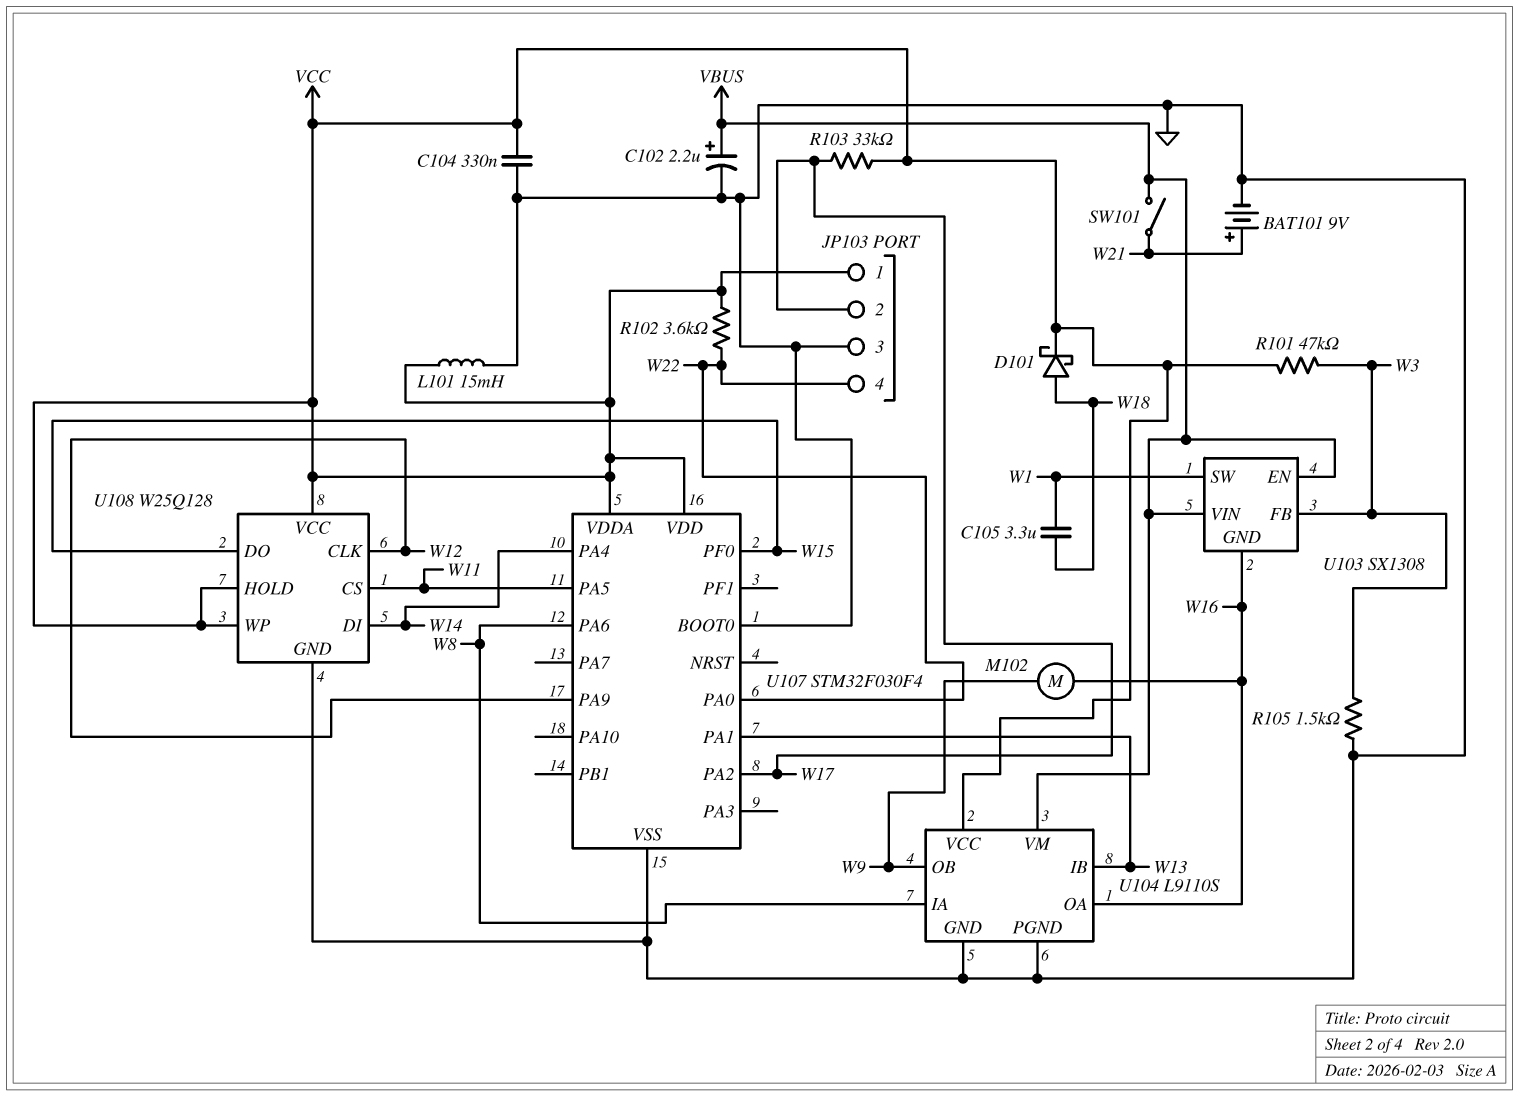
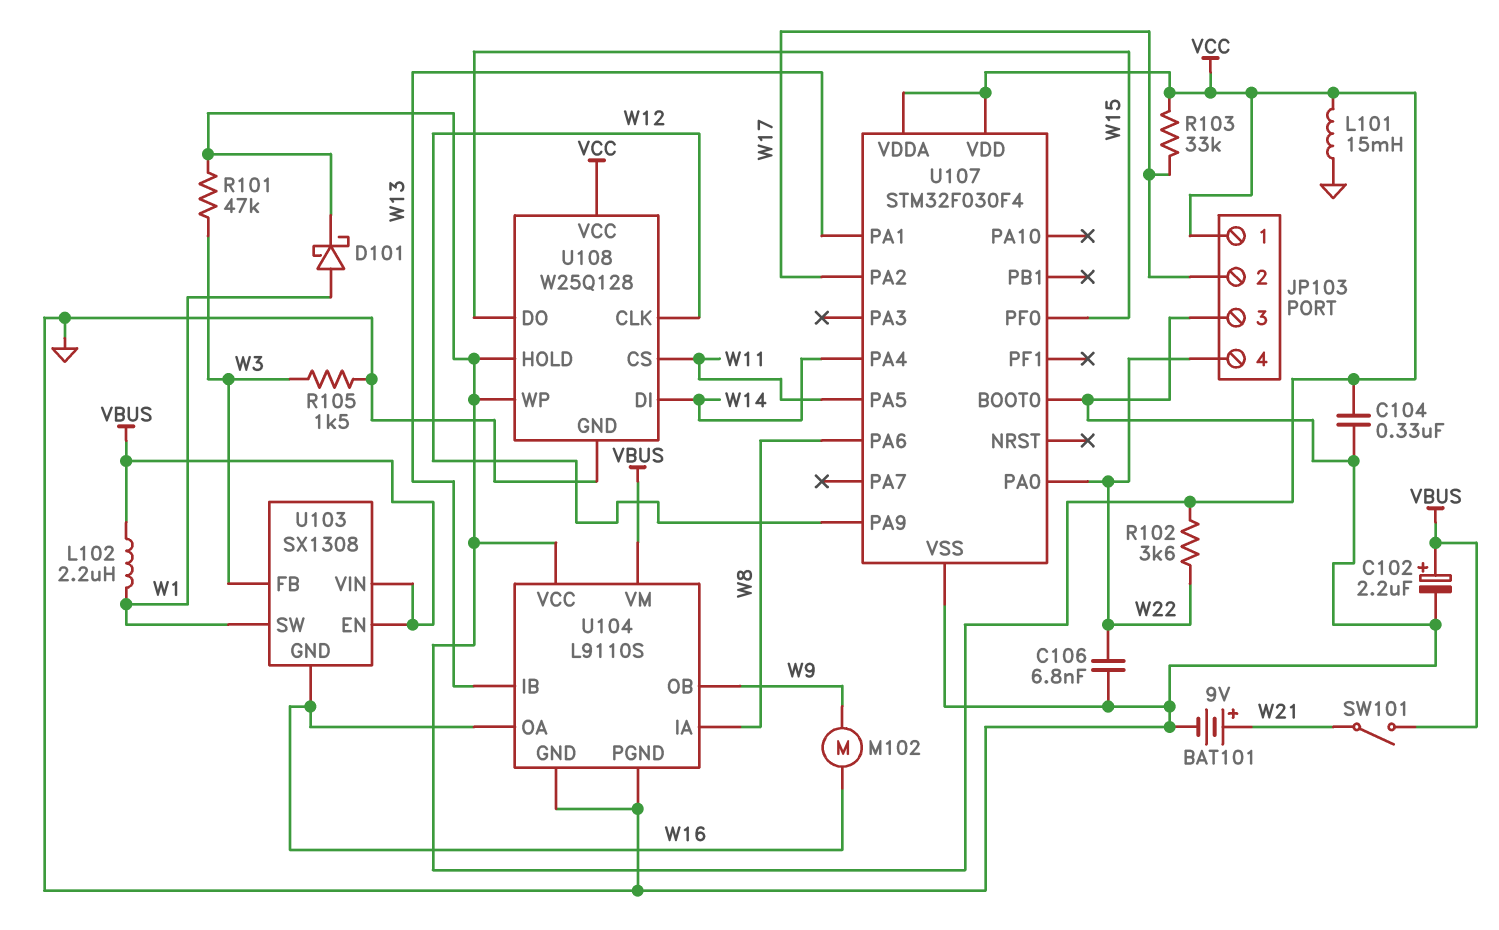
C105: 3.3uF (W1, W18) -> none
C106: none -> 6.8nF (GND, W22)
D101: schottky (A W18, K VCC) -> schottky (A W1, K VCC)
L102: none -> 2.2uH (VBUS, W1)

